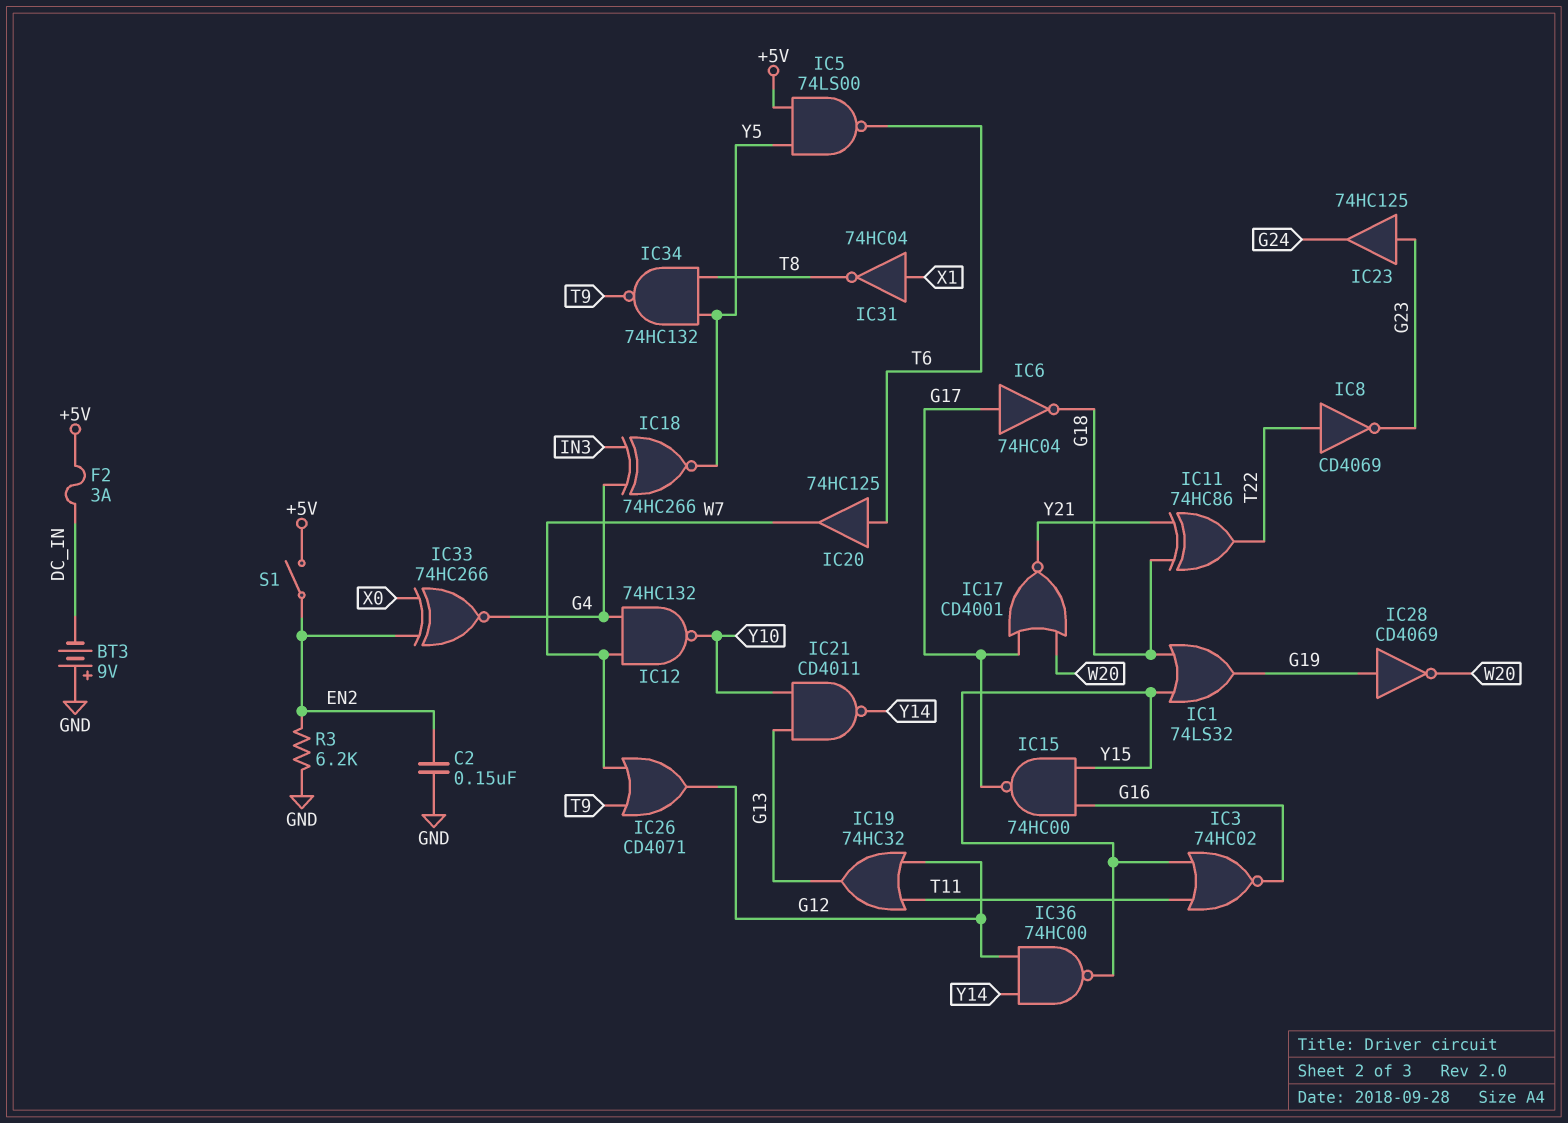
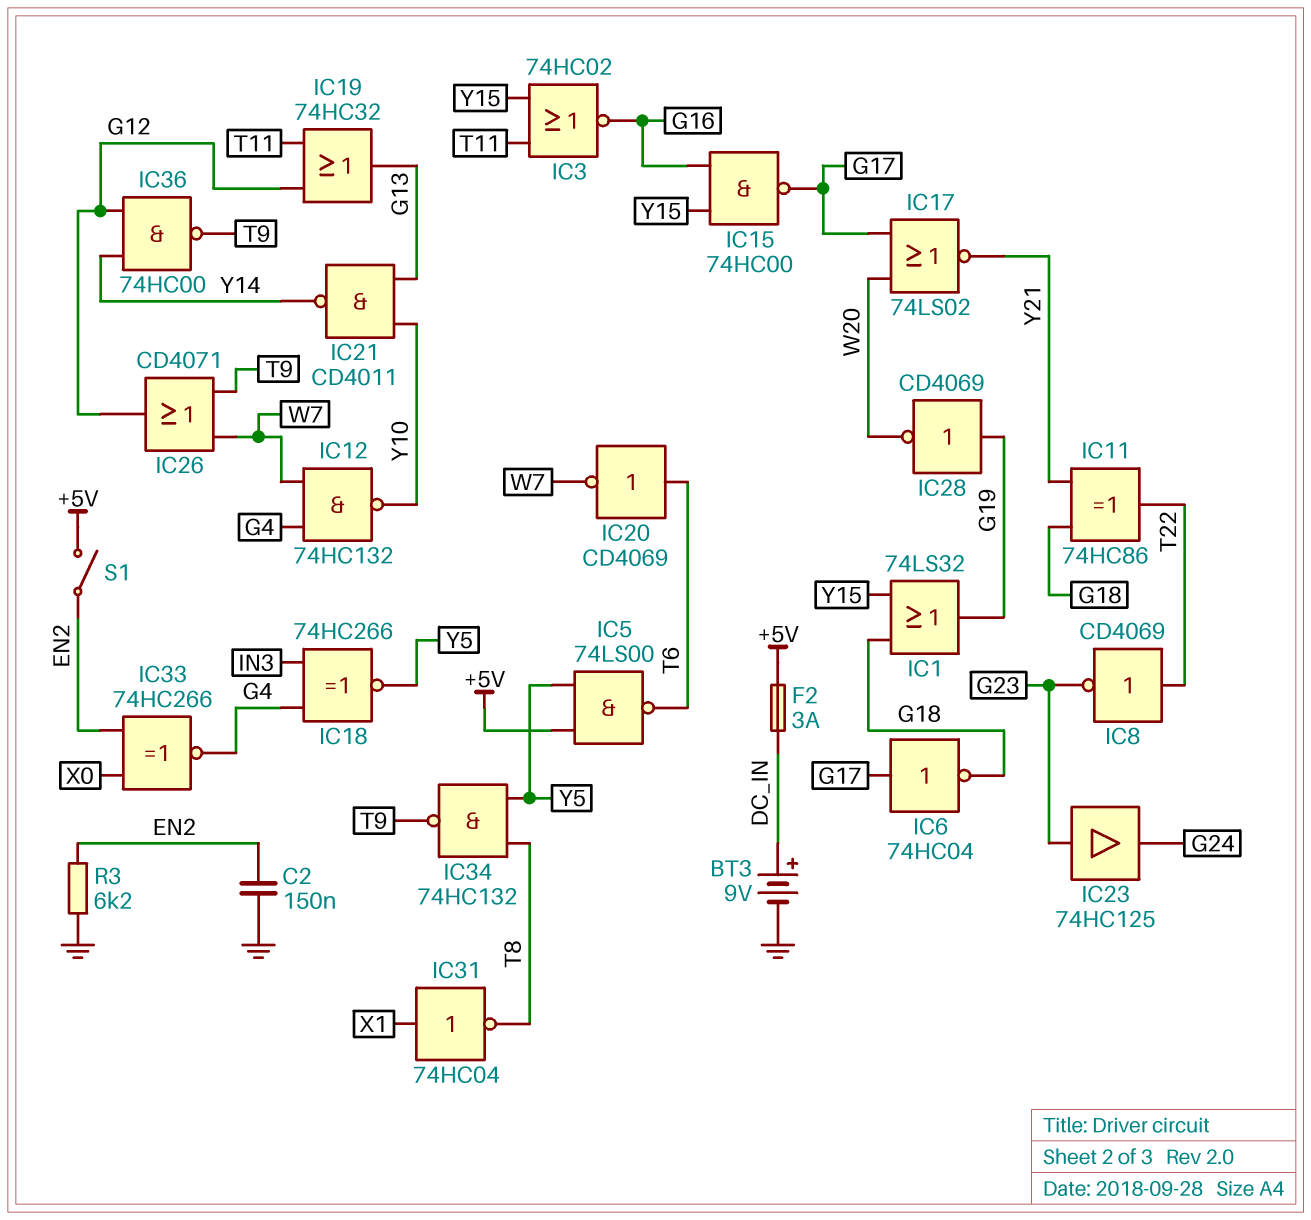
BT3: 9V (plus GND, minus DC_IN) -> 9V (plus DC_IN, minus GND)
IC17: NOR CD4001 (in G17, in W20, out Y21) -> NOR 74LS02 (in G17, in W20, out Y21)
IC20: buffer 74HC125 (in T6, out W7) -> NOT CD4069 (in T6, out W7)
IC36: NAND 74HC00 (in G12, in Y14, out Y15) -> NAND 74HC00 (in G12, in Y14, out T9)

